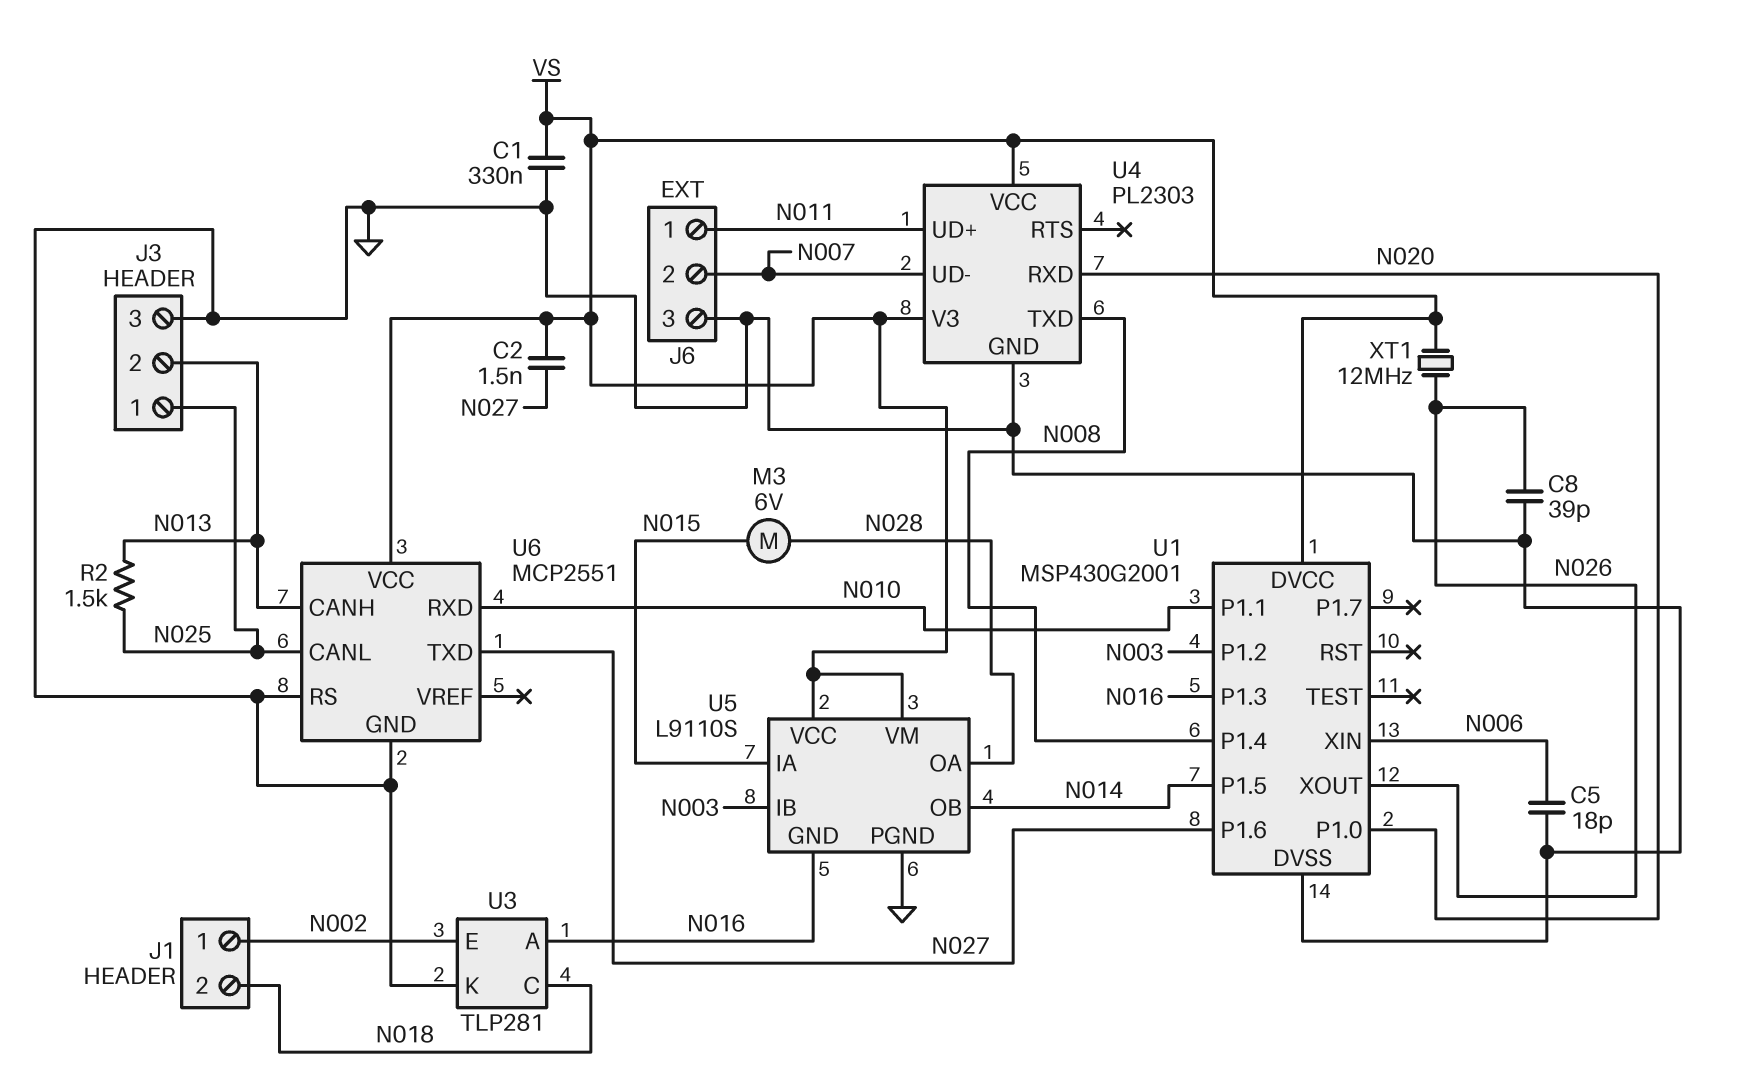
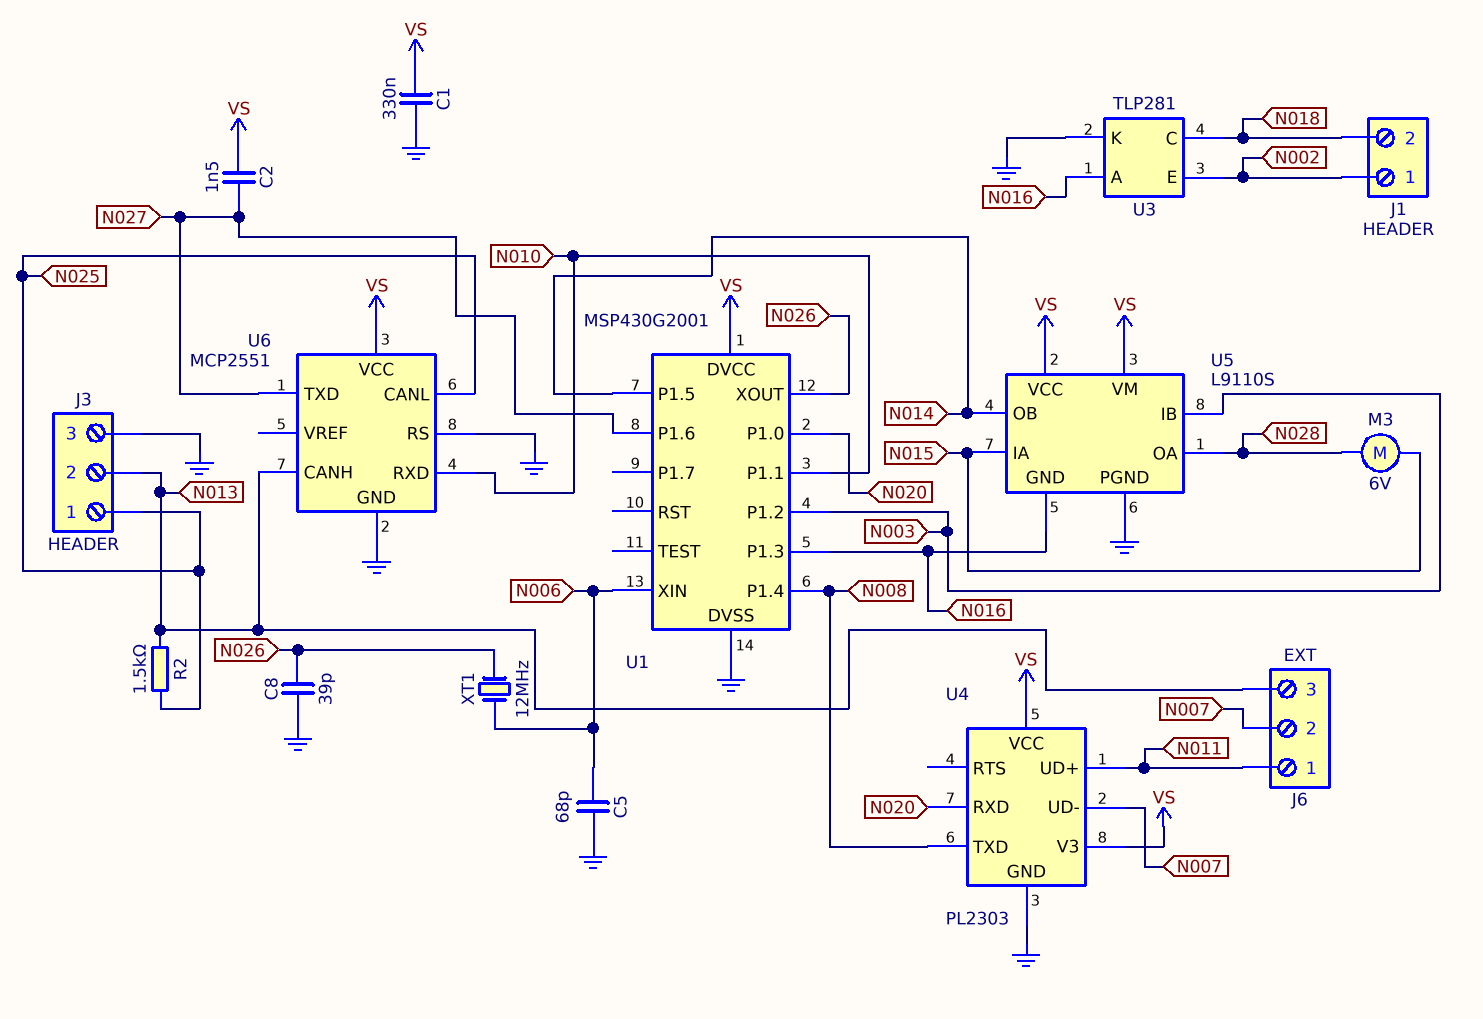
C5: 18pF (GND, N006) -> 68pF (GND, N006)
J6 pin 3: GND -> N013
XT1: 12MHz (N026, VS) -> 12MHz (N006, N026)

